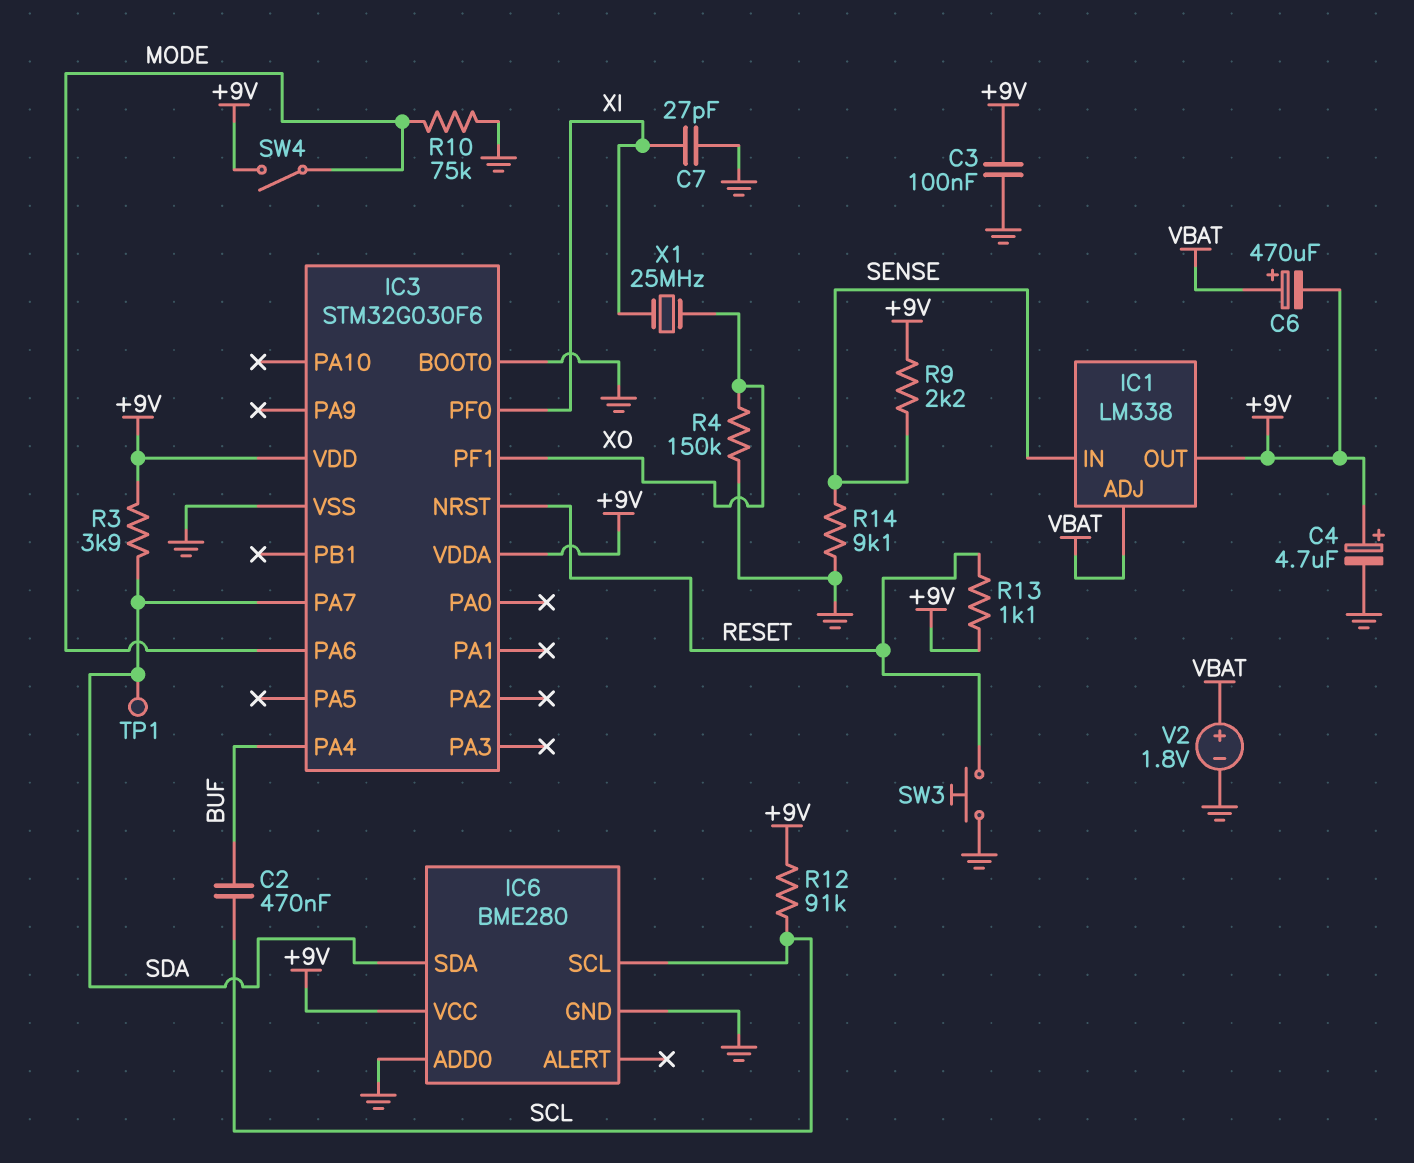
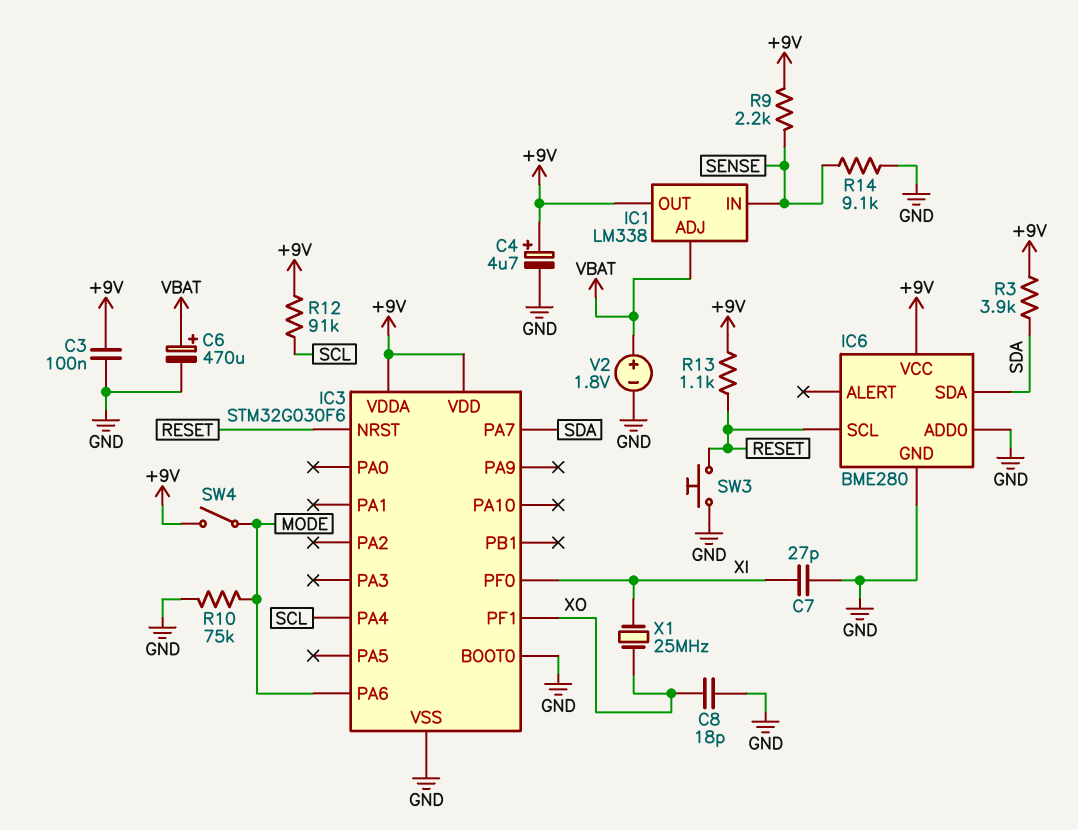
C2: 470nF (BUF, SCL) -> none
C6: 470uF (plus VBAT, minus +9V) -> 470uF (plus VBAT, minus GND)
C8: none -> 18pF (GND, XO)
IC3 pin PA4: BUF -> SCL
IC6 pin SCL: SCL -> RESET
R4: 150k (GND, XO) -> none
TP1: test point (SDA) -> none

